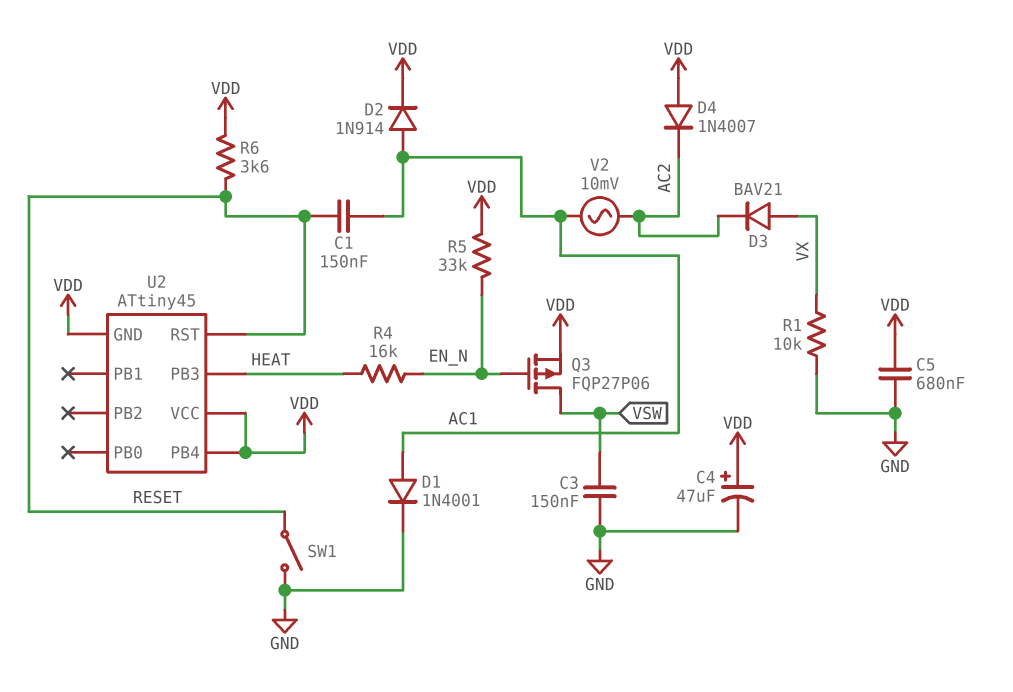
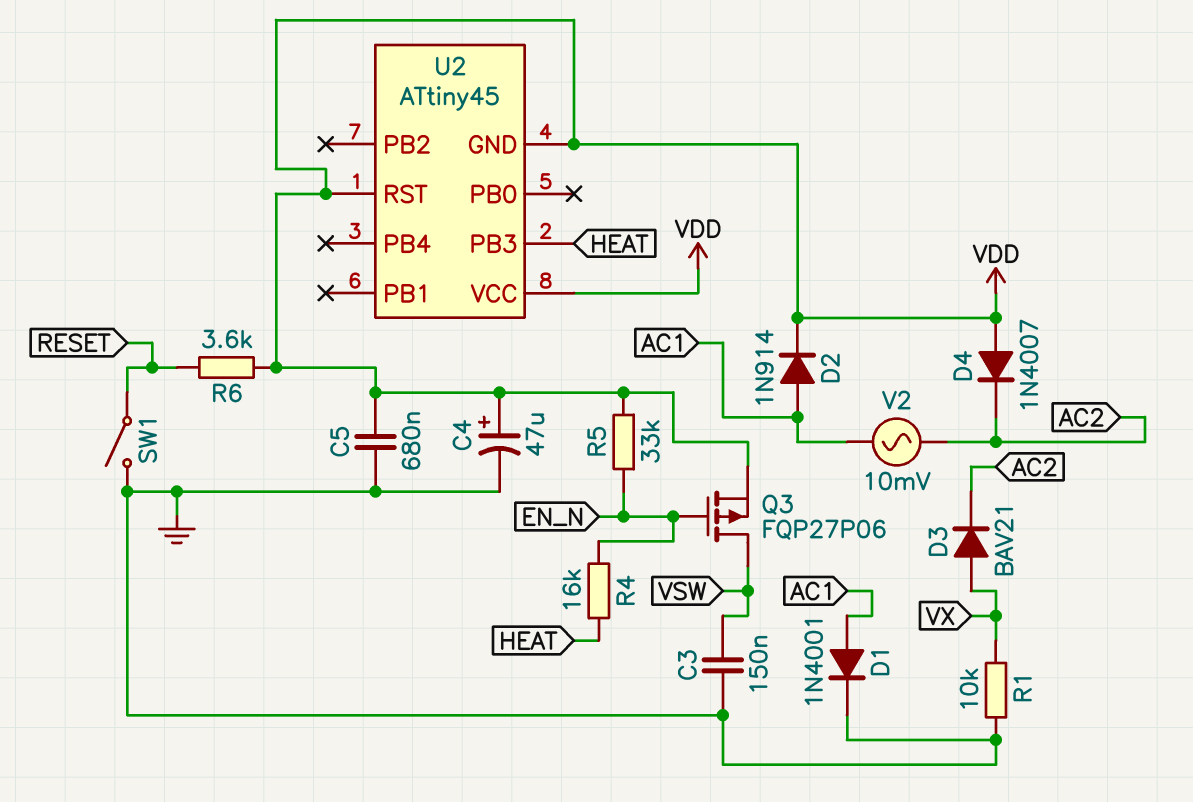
C1: 150nF (AC1, RESET) -> none
U2 pin PB4: VDD -> none
U2 pin RST: RESET -> VDD

